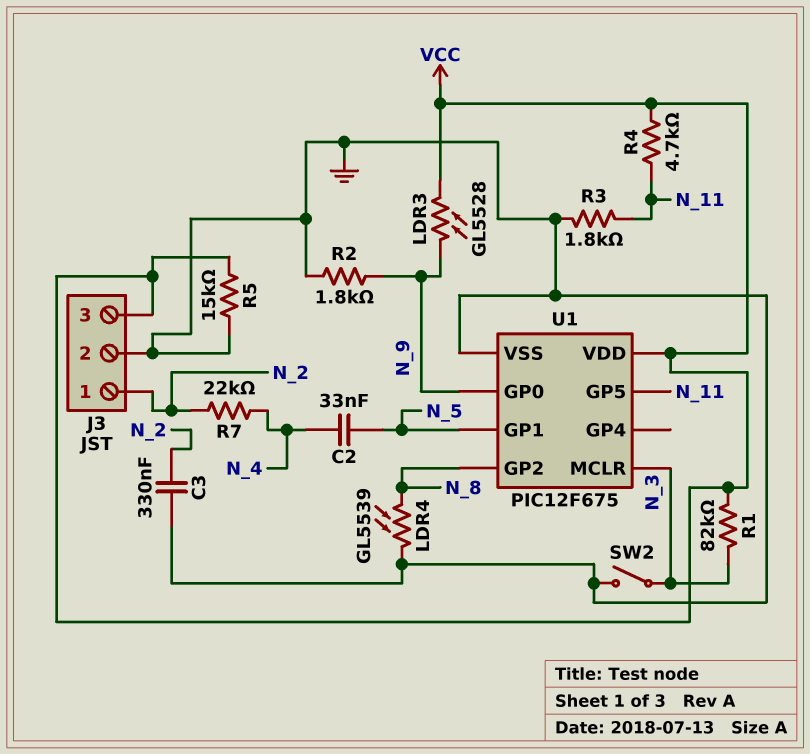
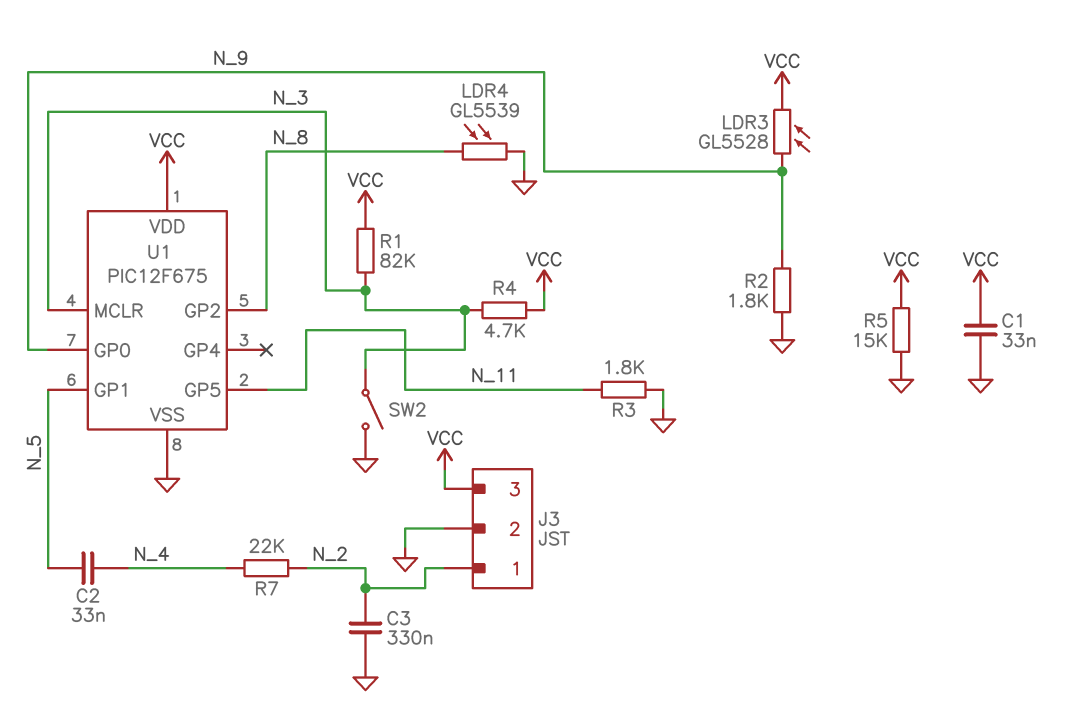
C1: none -> 33nF (GND, VCC)
R4: 4.7k (N_11, VCC) -> 4.7k (N_3, VCC)

